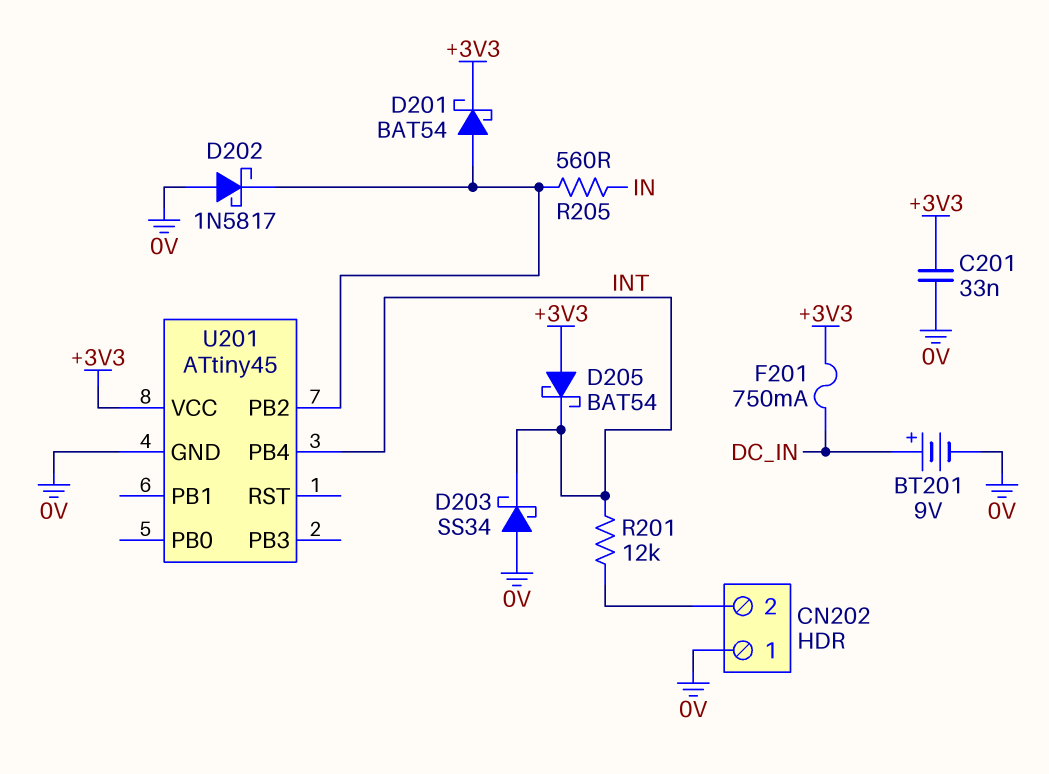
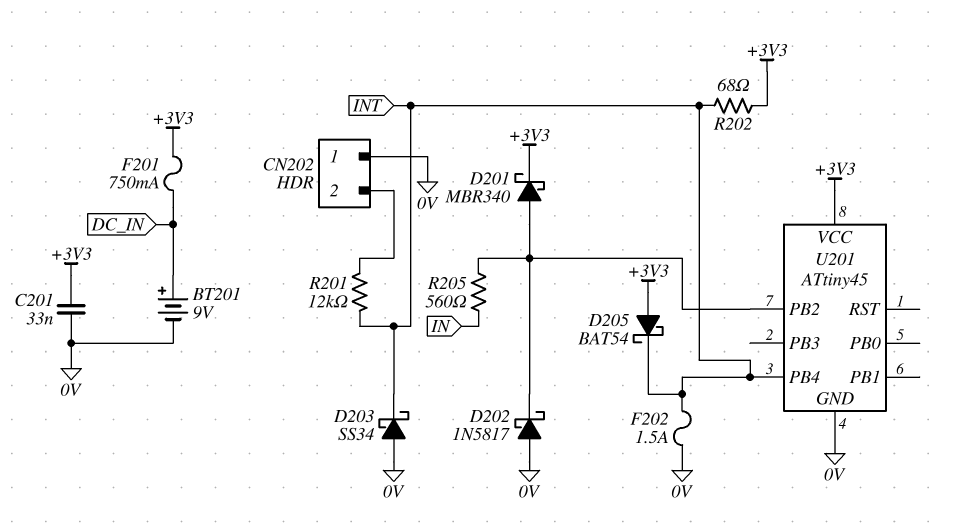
D201: schottky BAT54 (A U201/PB2, K +3V3) -> schottky MBR340 (A U201/PB2, K +3V3)
F202: none -> 1.5A (0V, INT)
R202: none -> 68 (+3V3, INT)

